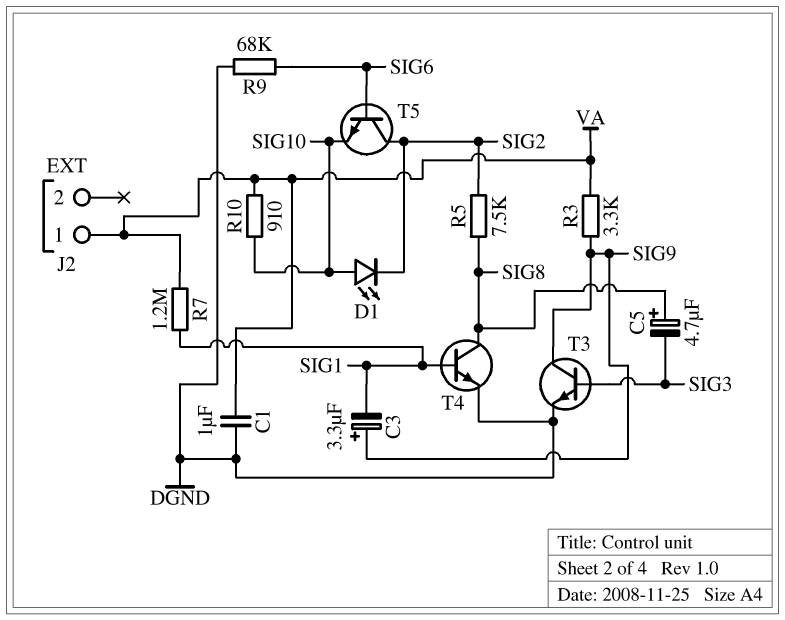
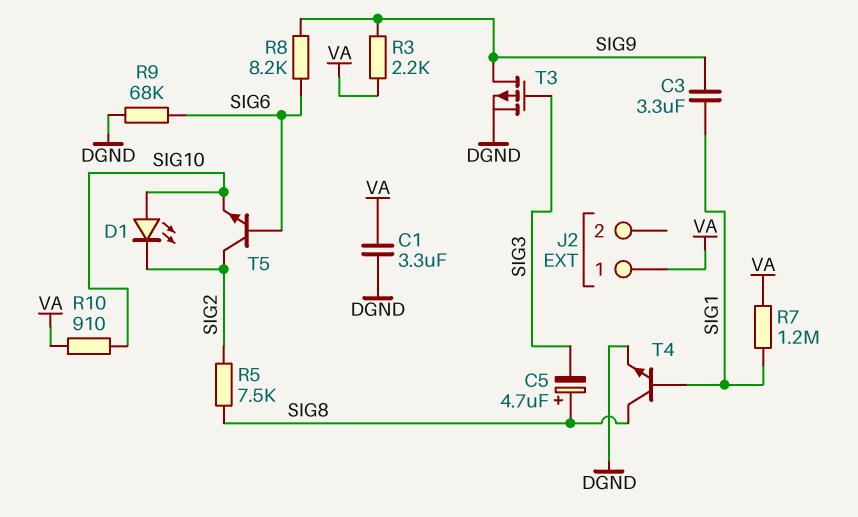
C1: 1uF (DGND, VA) -> 3.3uF (DGND, VA)
C3: 3.3uF (plus SIG9, minus SIG1) -> 3.3uF (SIG1, SIG9)
R3: 3.3k (SIG9, VA) -> 2.2k (SIG9, VA)
R8: none -> 8.2k (SIG6, SIG9)
T3: NPN (B SIG3, C SIG9, E DGND) -> PMOS (G SIG3, D SIG9, S DGND)

